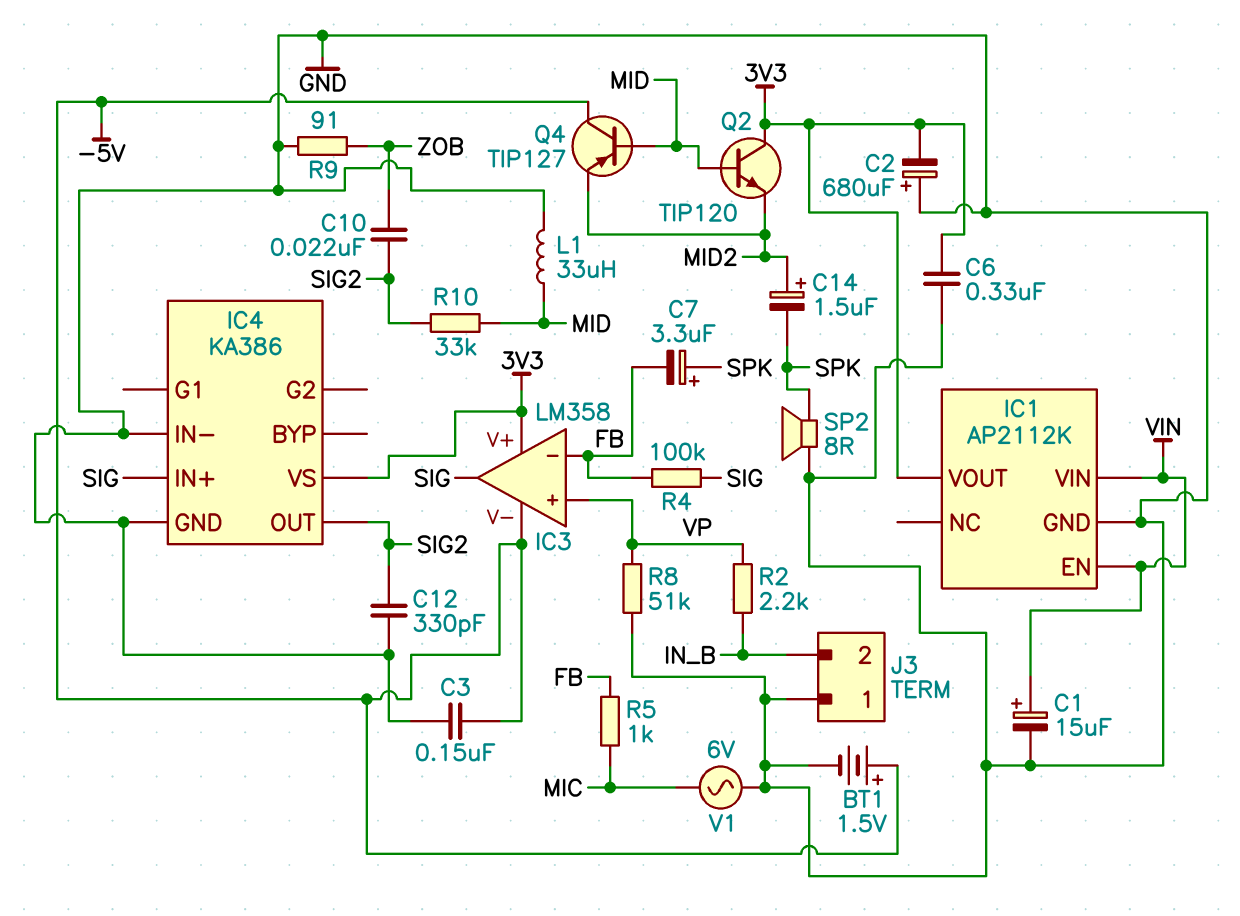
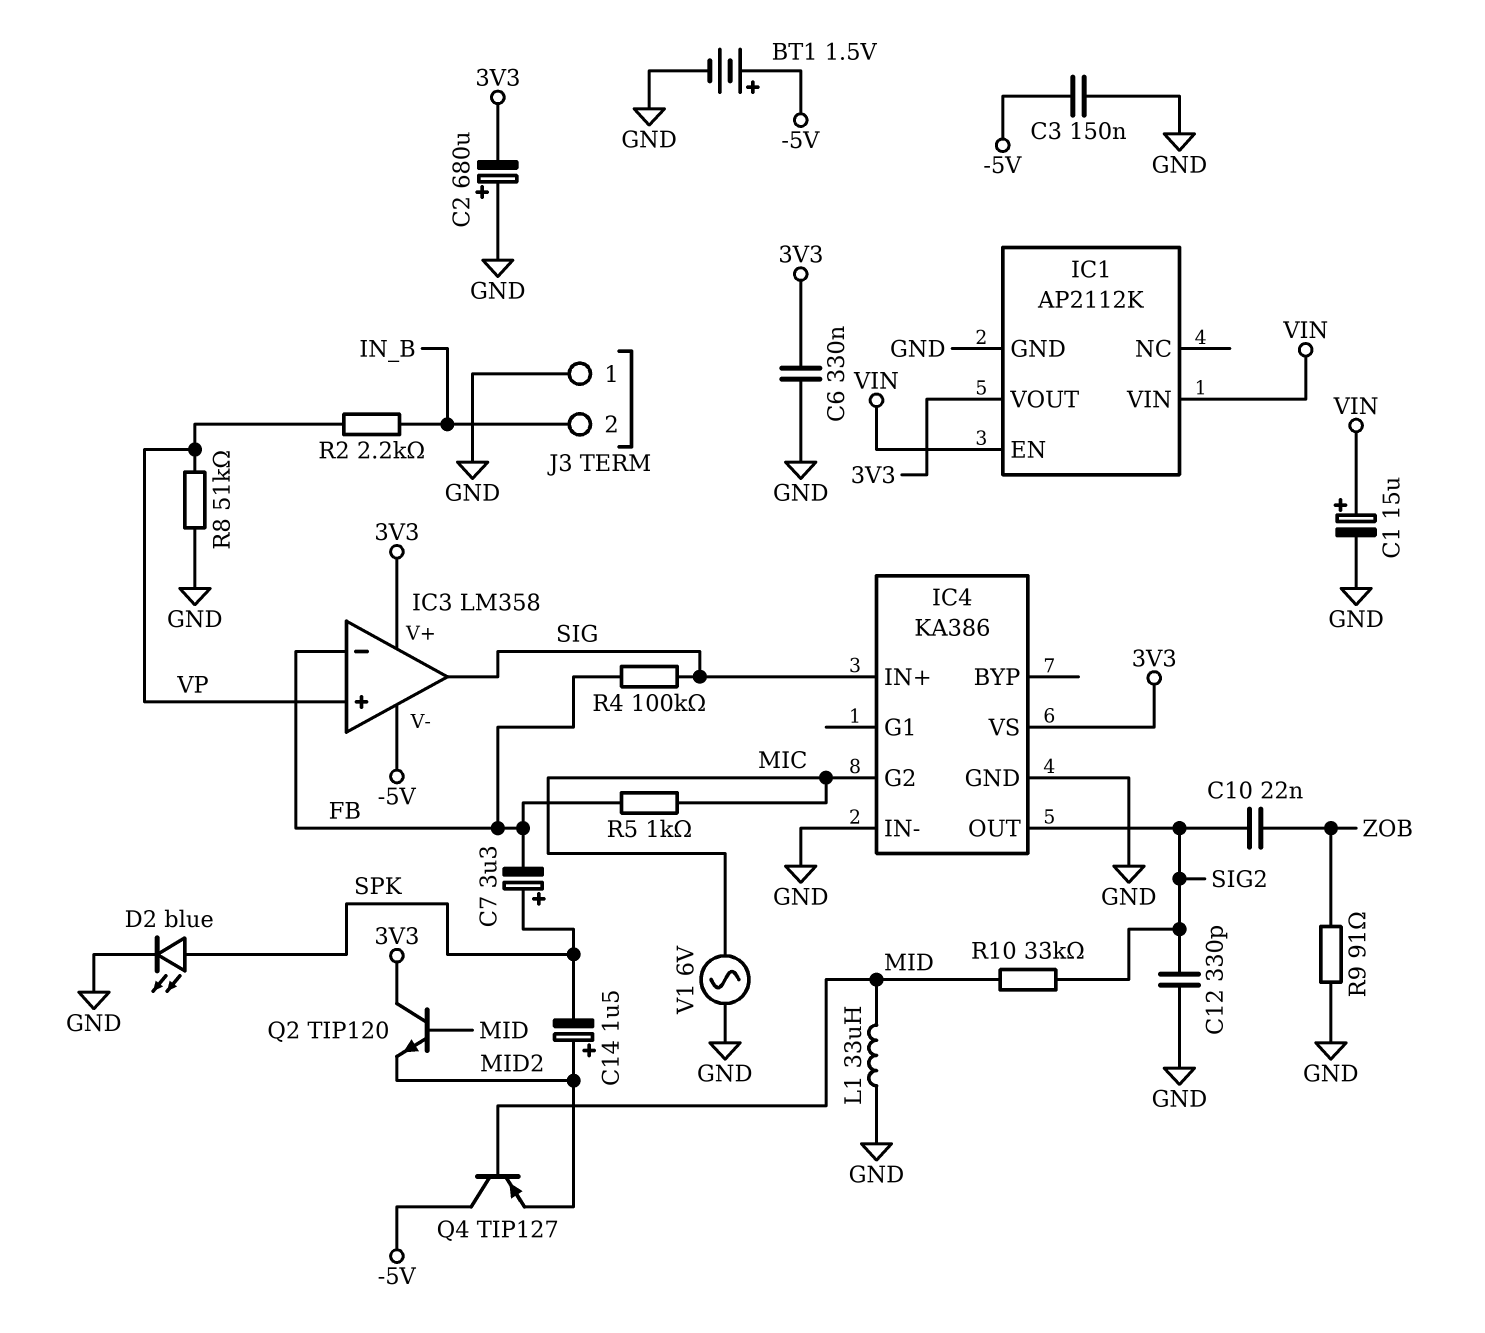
D2: none -> LED blue (A SPK, K GND)
IC4 pin G2: none -> MIC
SP2: speaker 8R (GND, SPK) -> none

